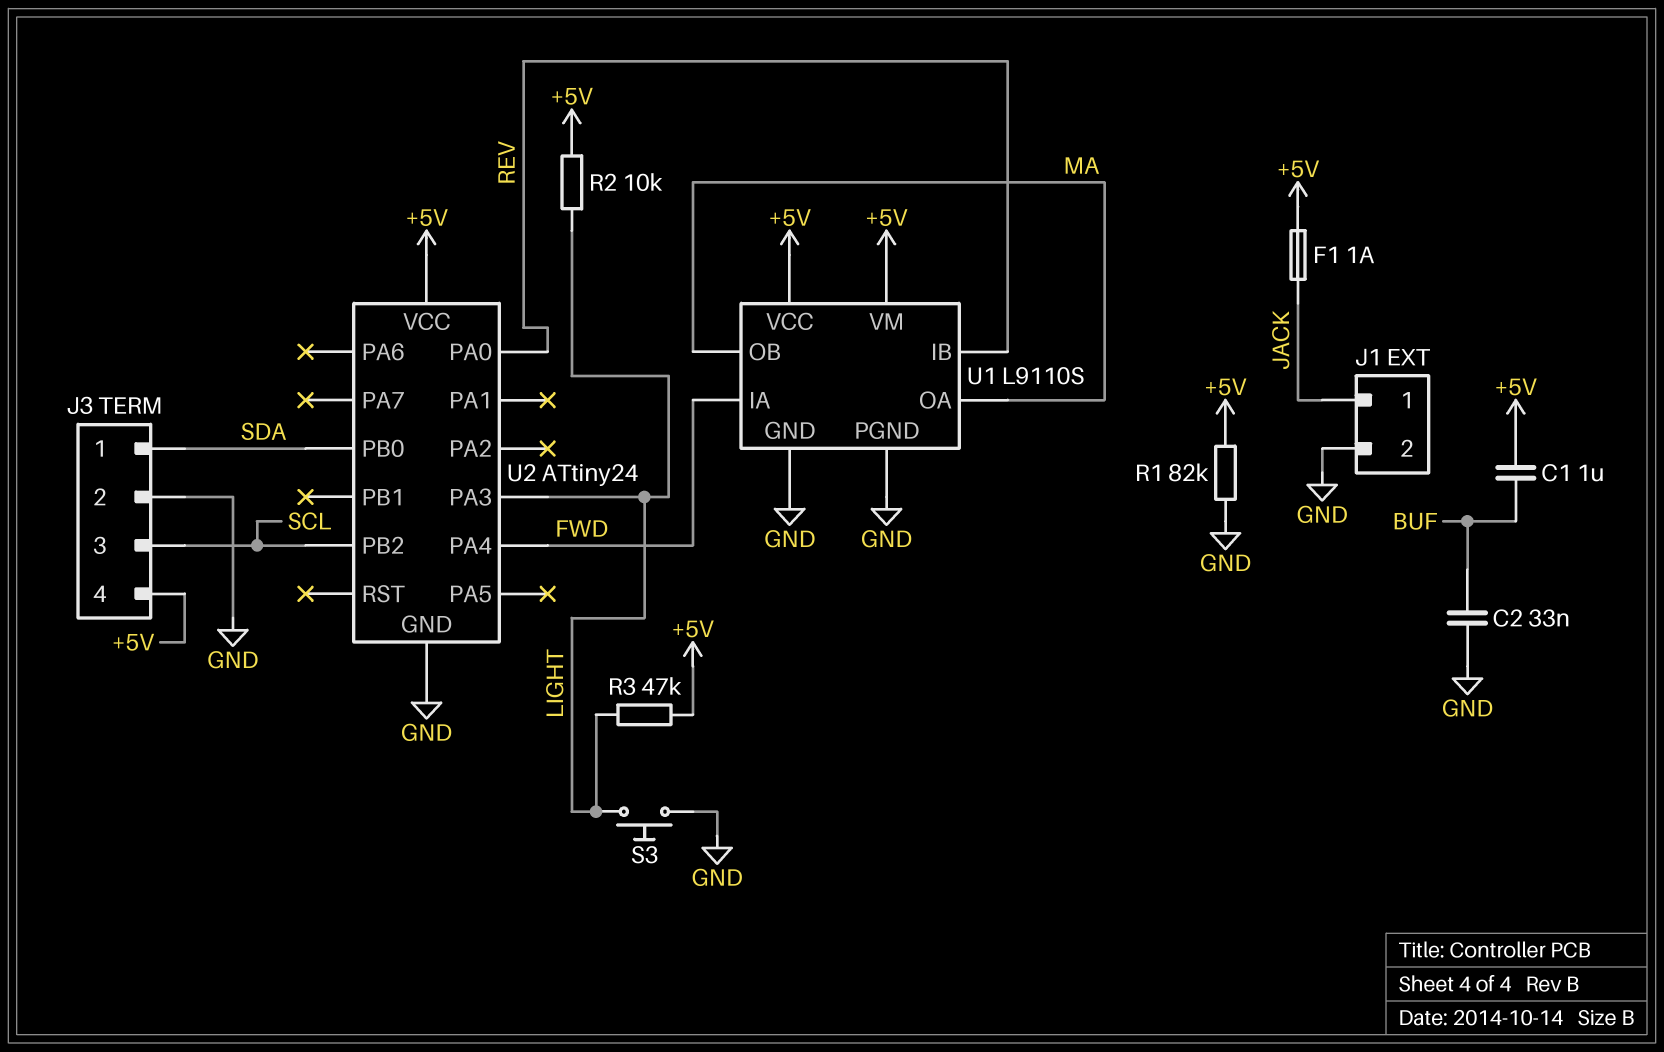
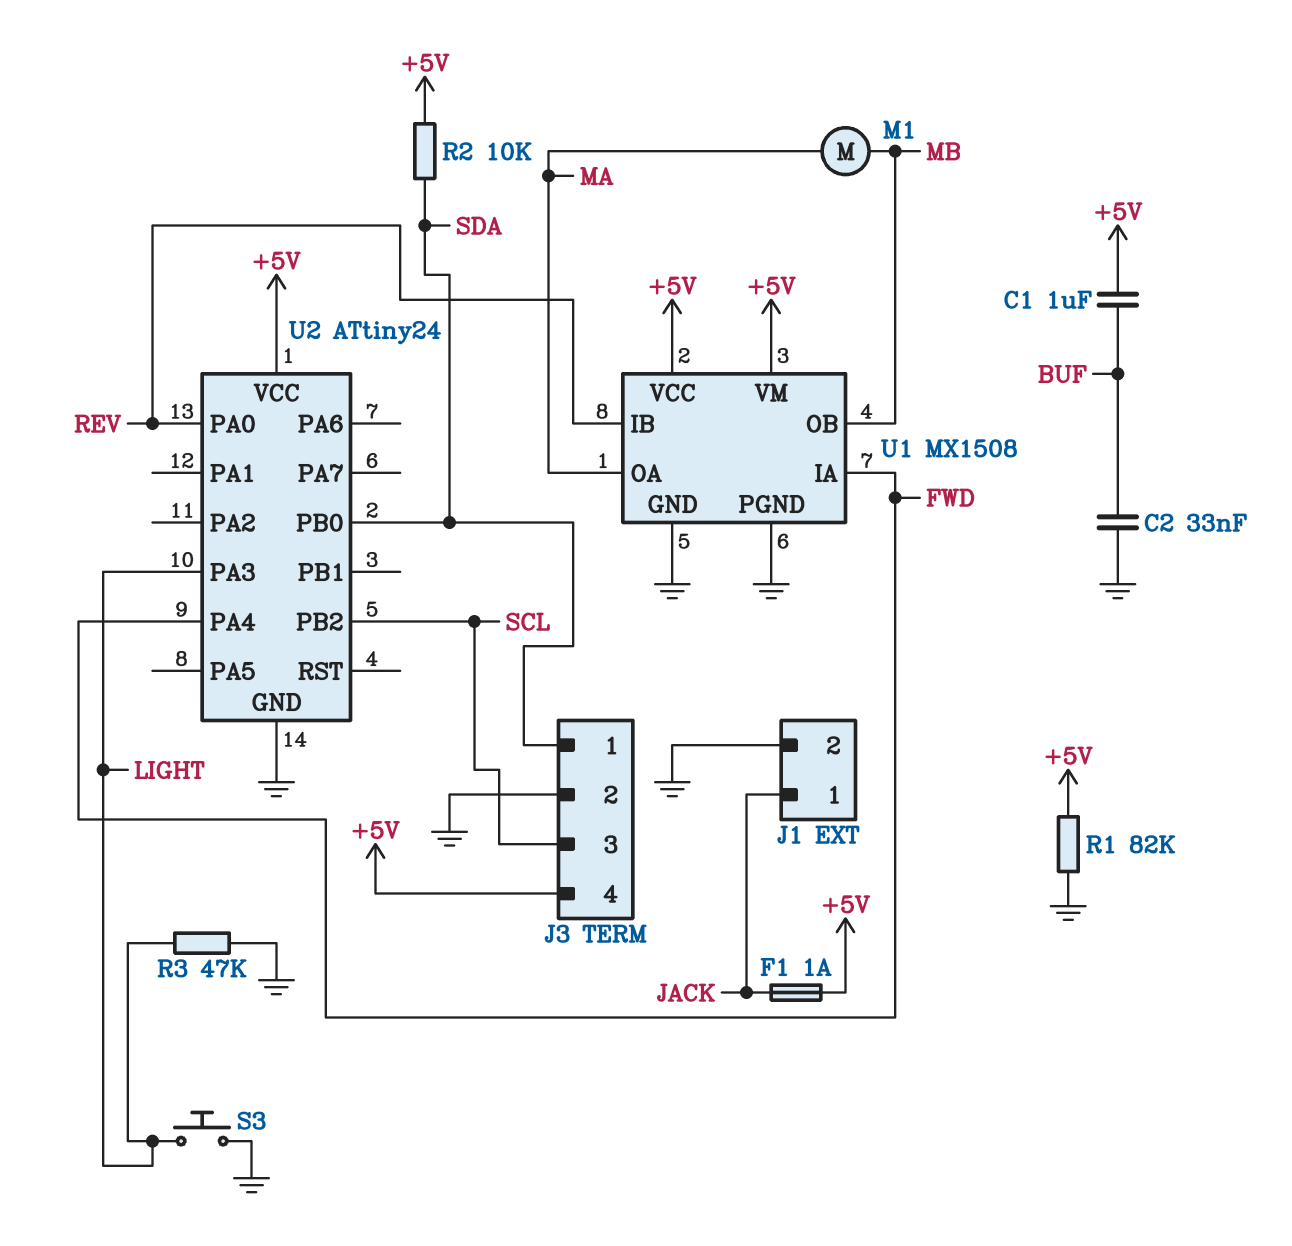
M1: none -> motor (MA, MB)
R2: 10k (+5V, LIGHT) -> 10k (+5V, SDA)
R3: 47k (+5V, LIGHT) -> 47k (GND, LIGHT)
U1: L9110S -> MX1508
U1 pin OB: MA -> MB

